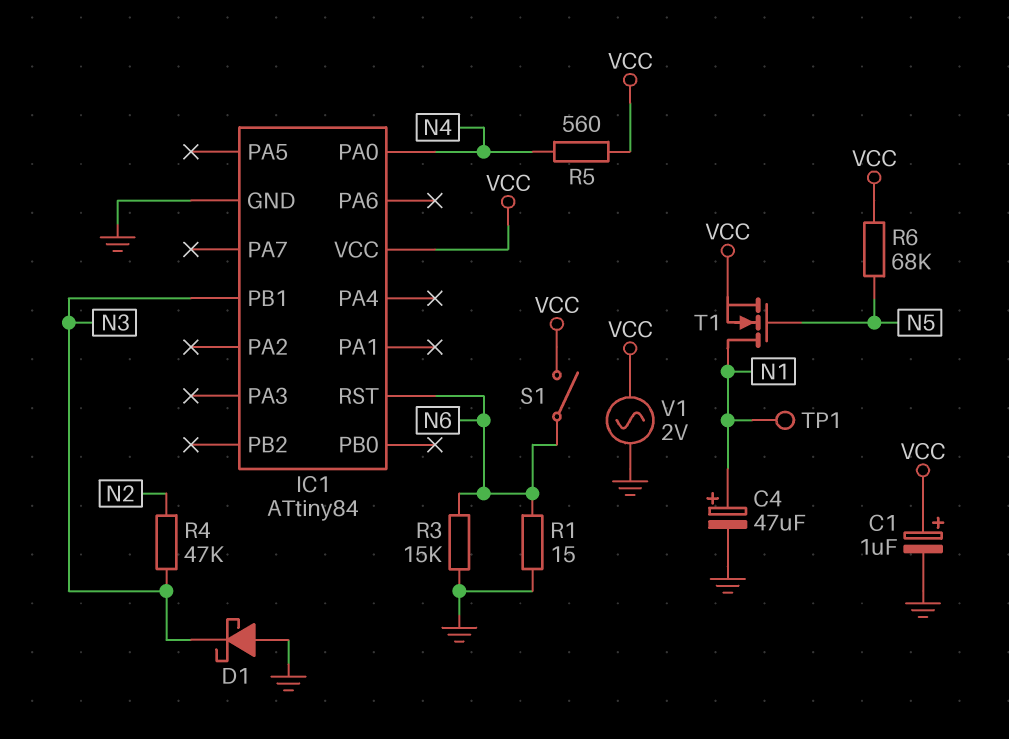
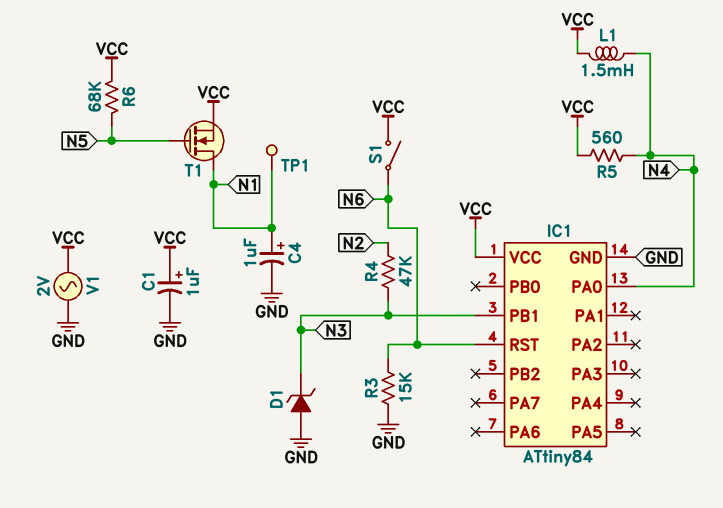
C4: 47uF (plus N1, minus GND) -> 1uF (plus N1, minus GND)
D1: schottky (A GND, K N3) -> zener (A GND, K N3)
L1: none -> 1.5mH (N4, VCC)
R1: 15 (GND, N6) -> none

